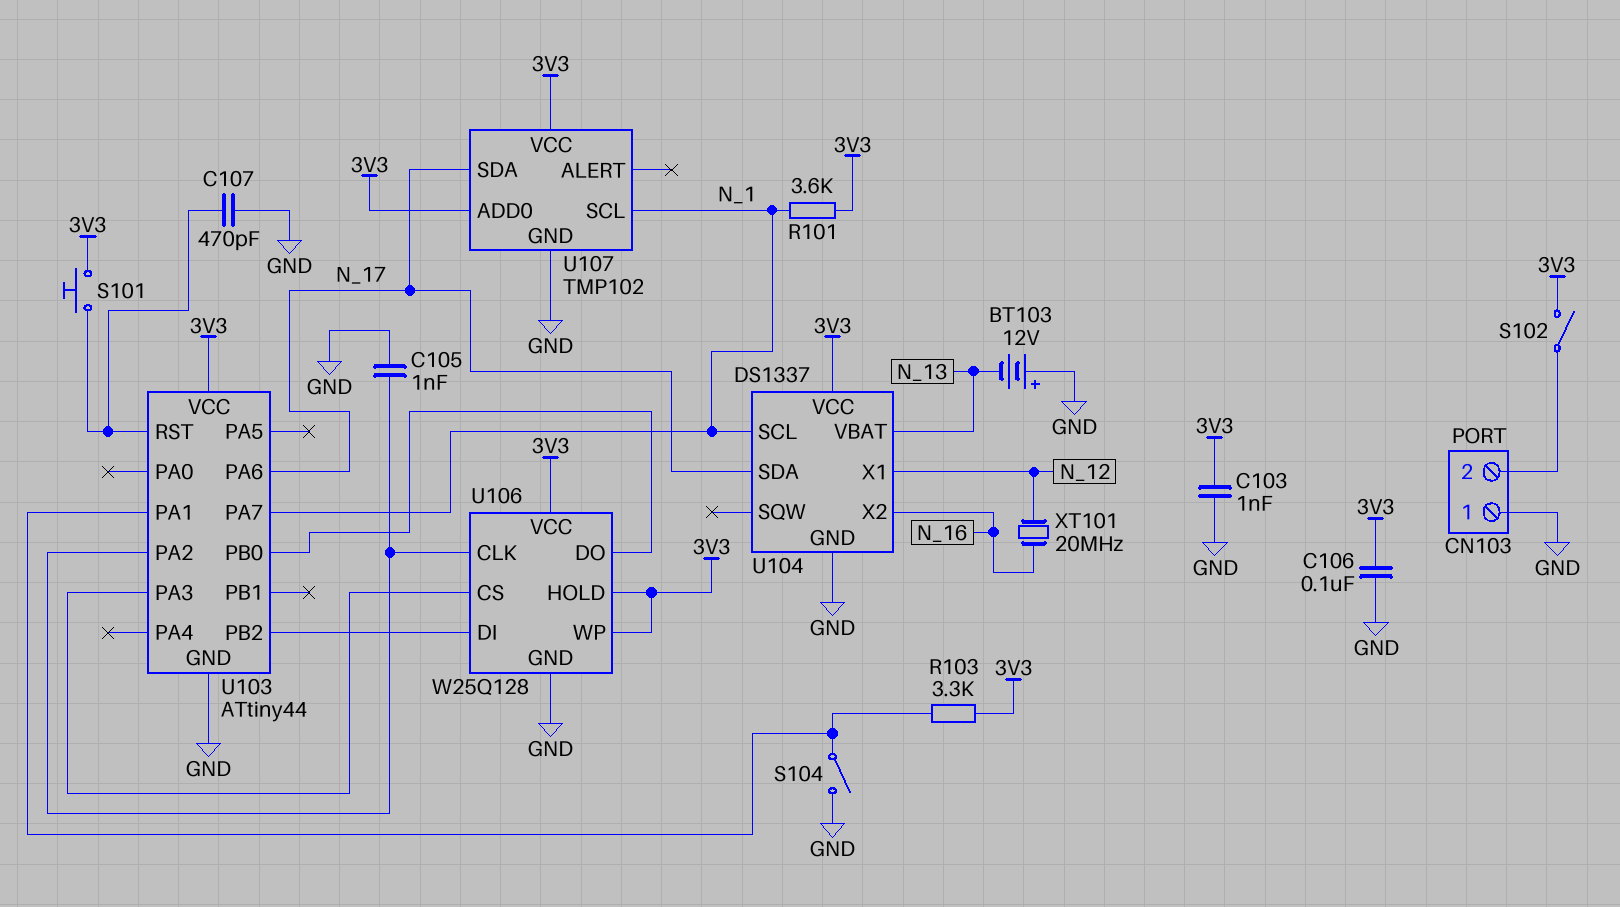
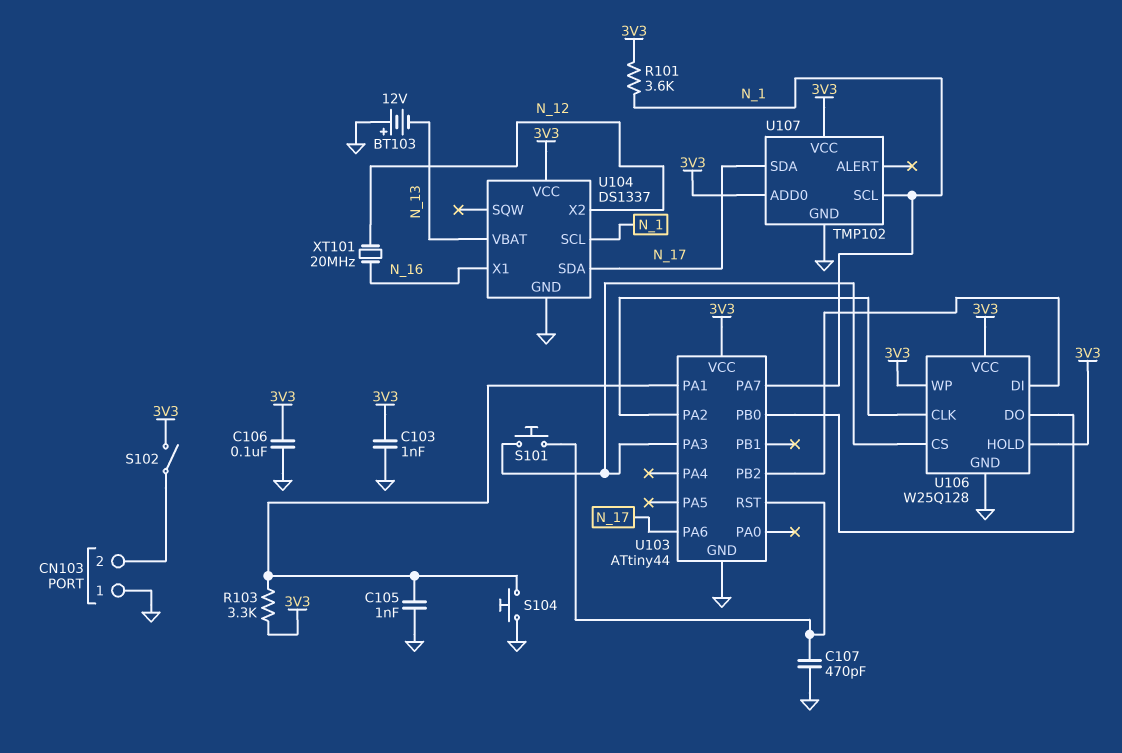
C105: 1nF (GND, U103/PA2) -> 1nF (GND, U103/PA1)
S101: button (3V3, U103/RST) -> button (U103/PA3, U103/RST)
S104: switch (GND, U103/PA1) -> button (GND, U103/PA1)
U104 pin X1: N_12 -> N_16
U104 pin X2: N_16 -> N_12

